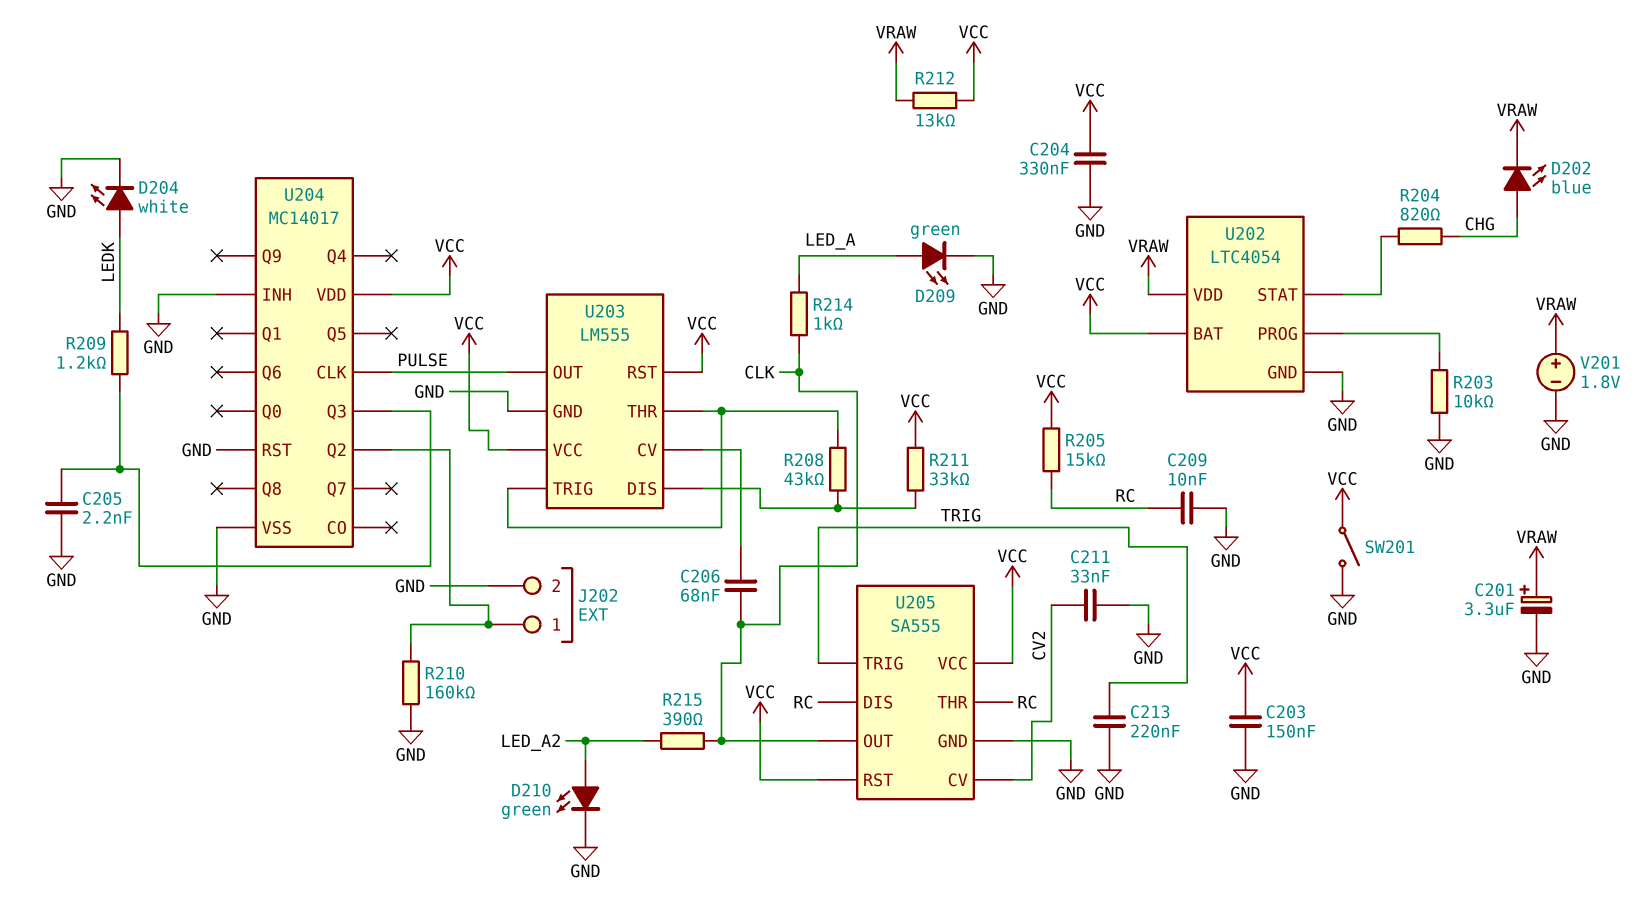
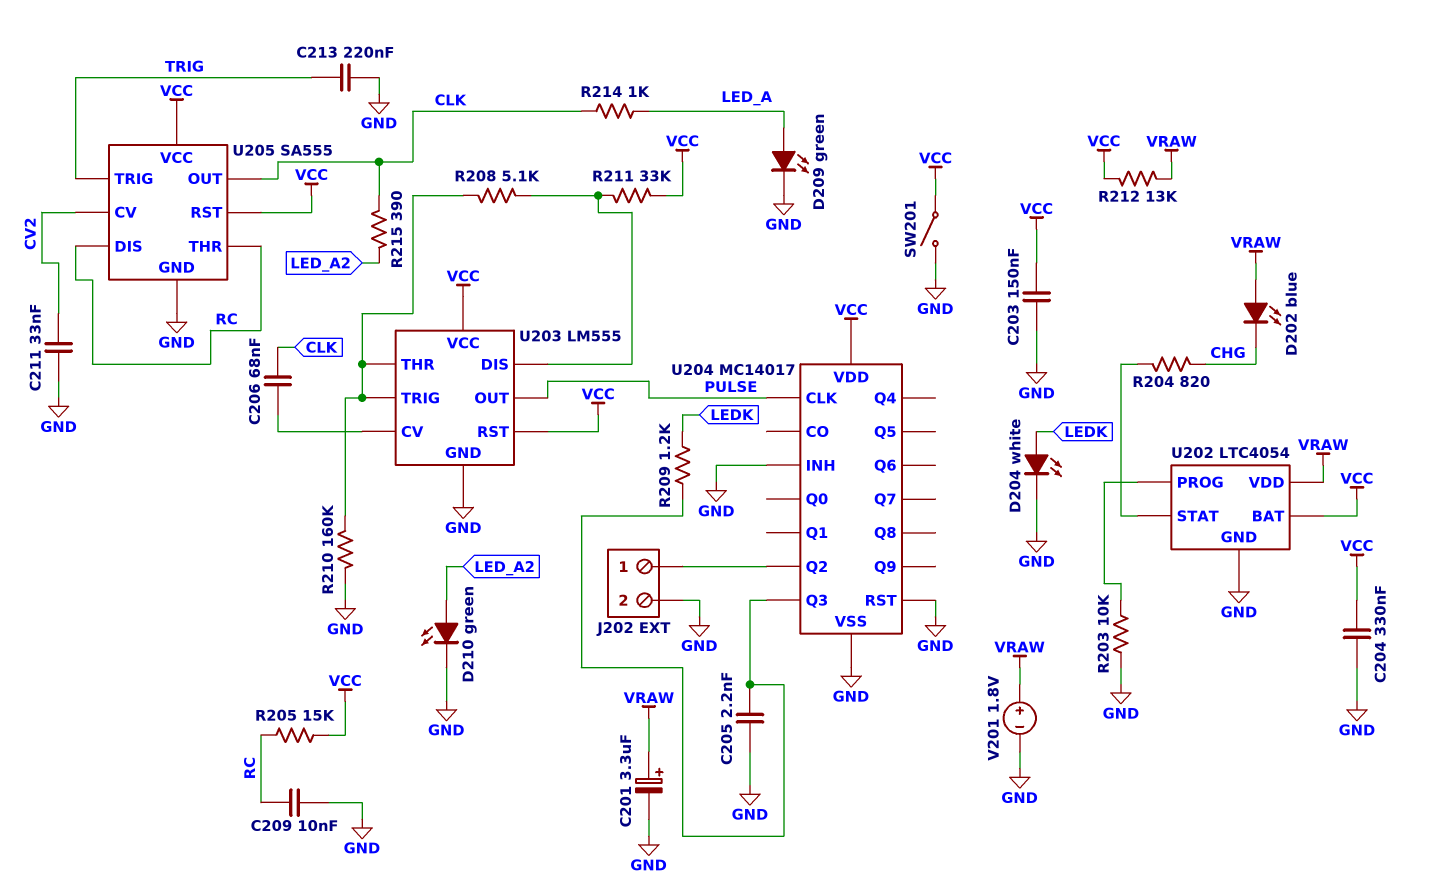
D202: LED blue (A CHG, K VRAW) -> LED blue (A VRAW, K CHG)
R208: 43k (U203/DIS, U203/THR) -> 5.1k (U203/DIS, U203/THR)
R210: 160k (GND, J202/1) -> 160k (GND, U203/THR)

